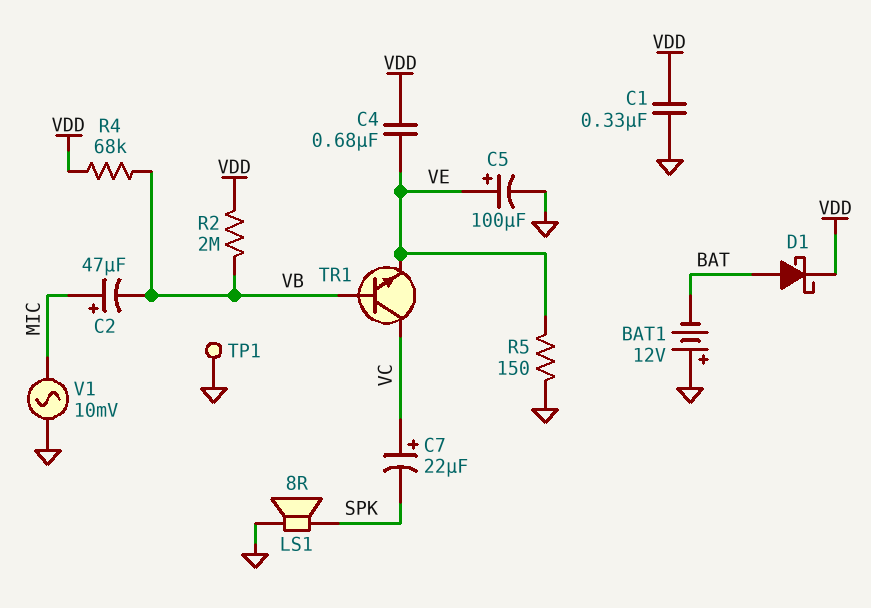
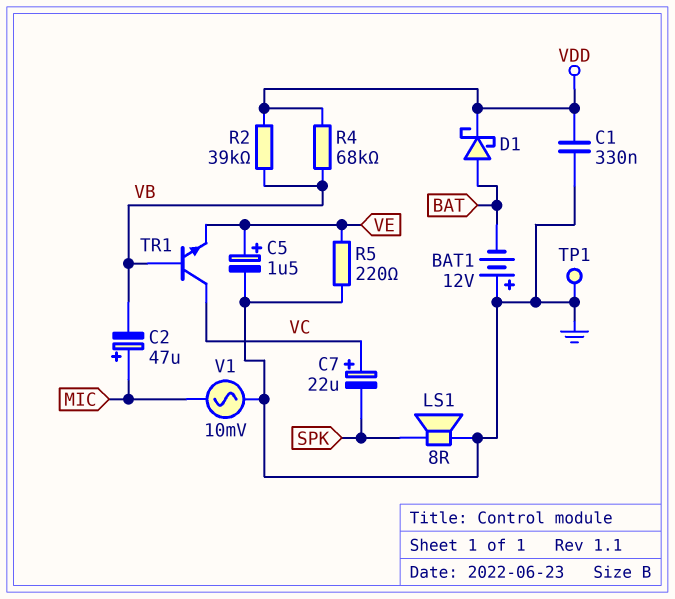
C4: 680nF (VDD, VE) -> none
C5: 100uF (plus VE, minus GND) -> 1.5uF (plus VE, minus GND)
R2: 2M (VB, VDD) -> 39k (VB, VDD)
R5: 150 (GND, VE) -> 220 (GND, VE)

